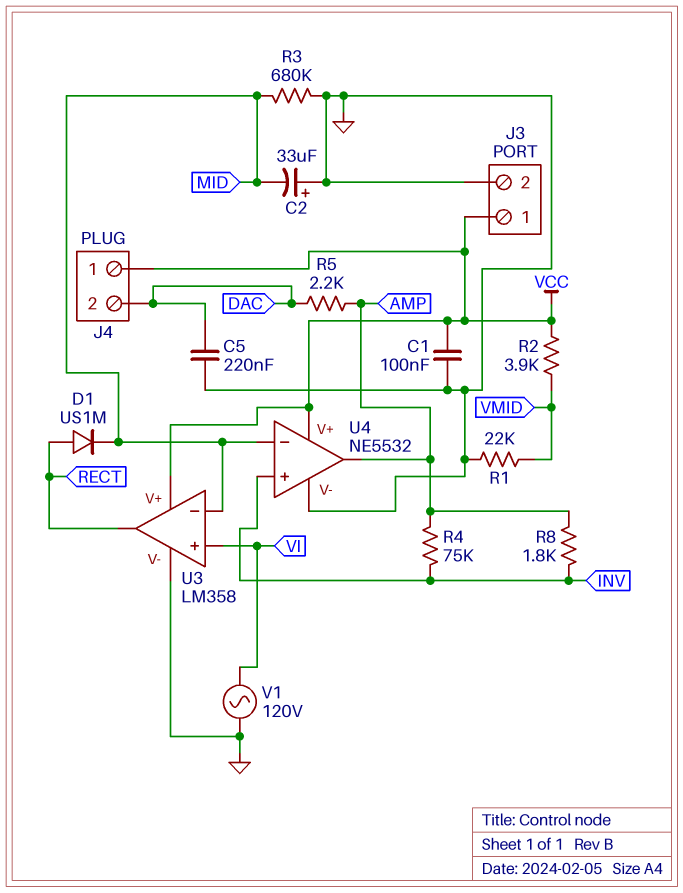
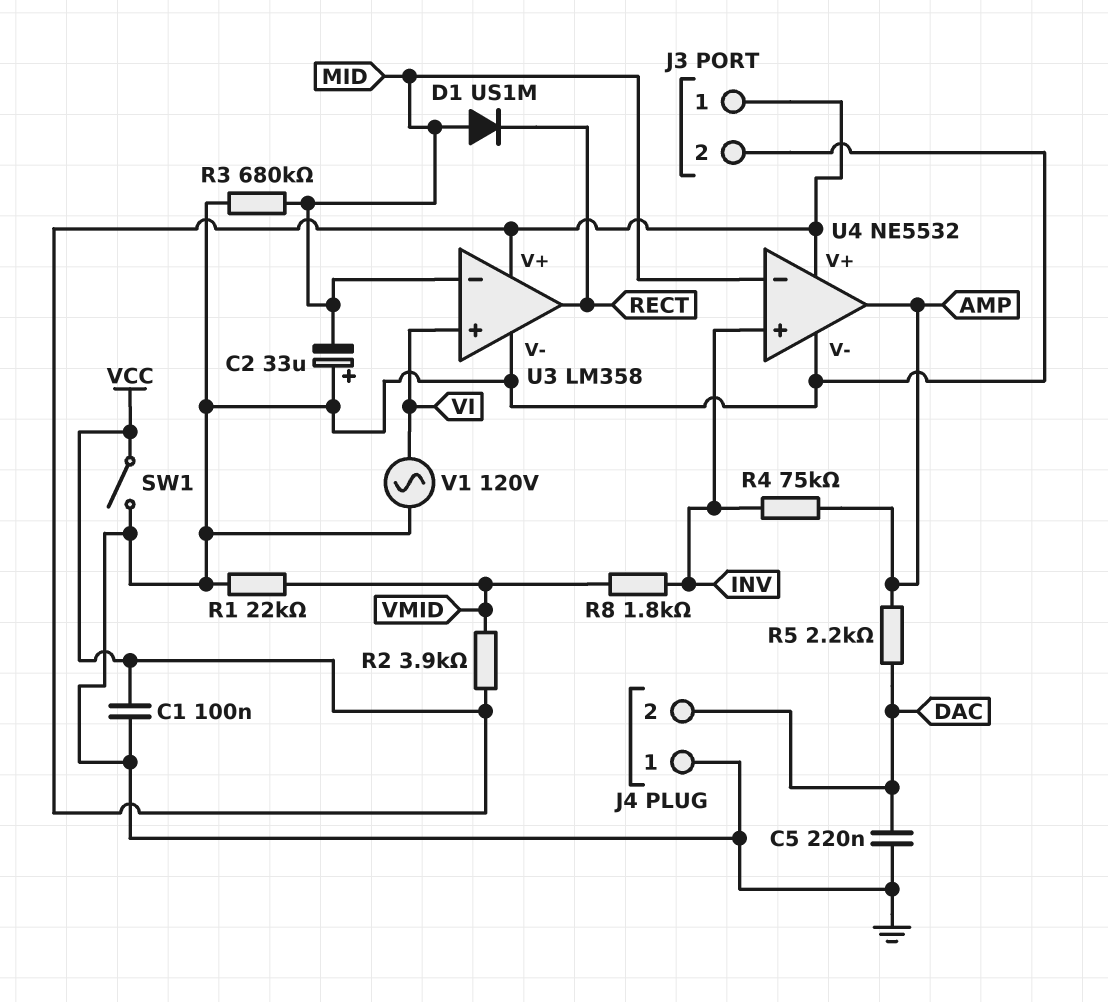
D1: diode US1M (A RECT, K MID) -> diode US1M (A MID, K RECT)
J4 pin 1: VCC -> GND
R8: 1.8k (AMP, INV) -> 1.8k (INV, VMID)
SW1: none -> switch (GND, VCC)

